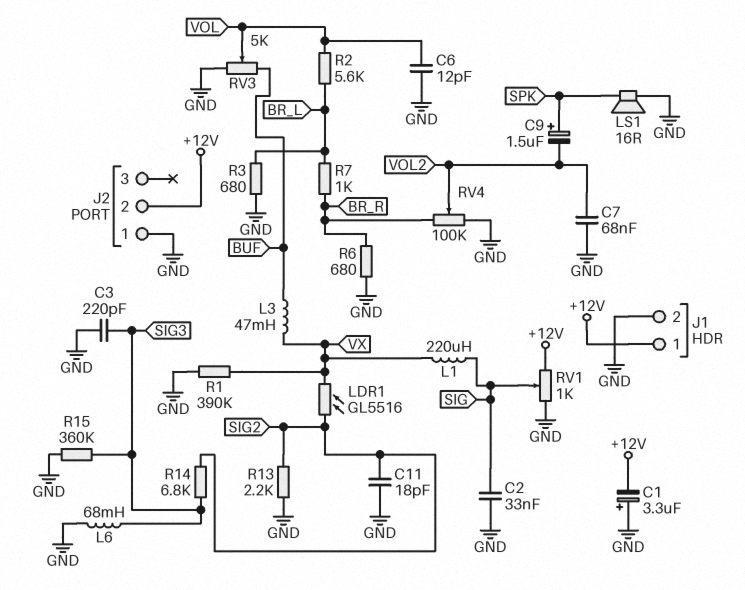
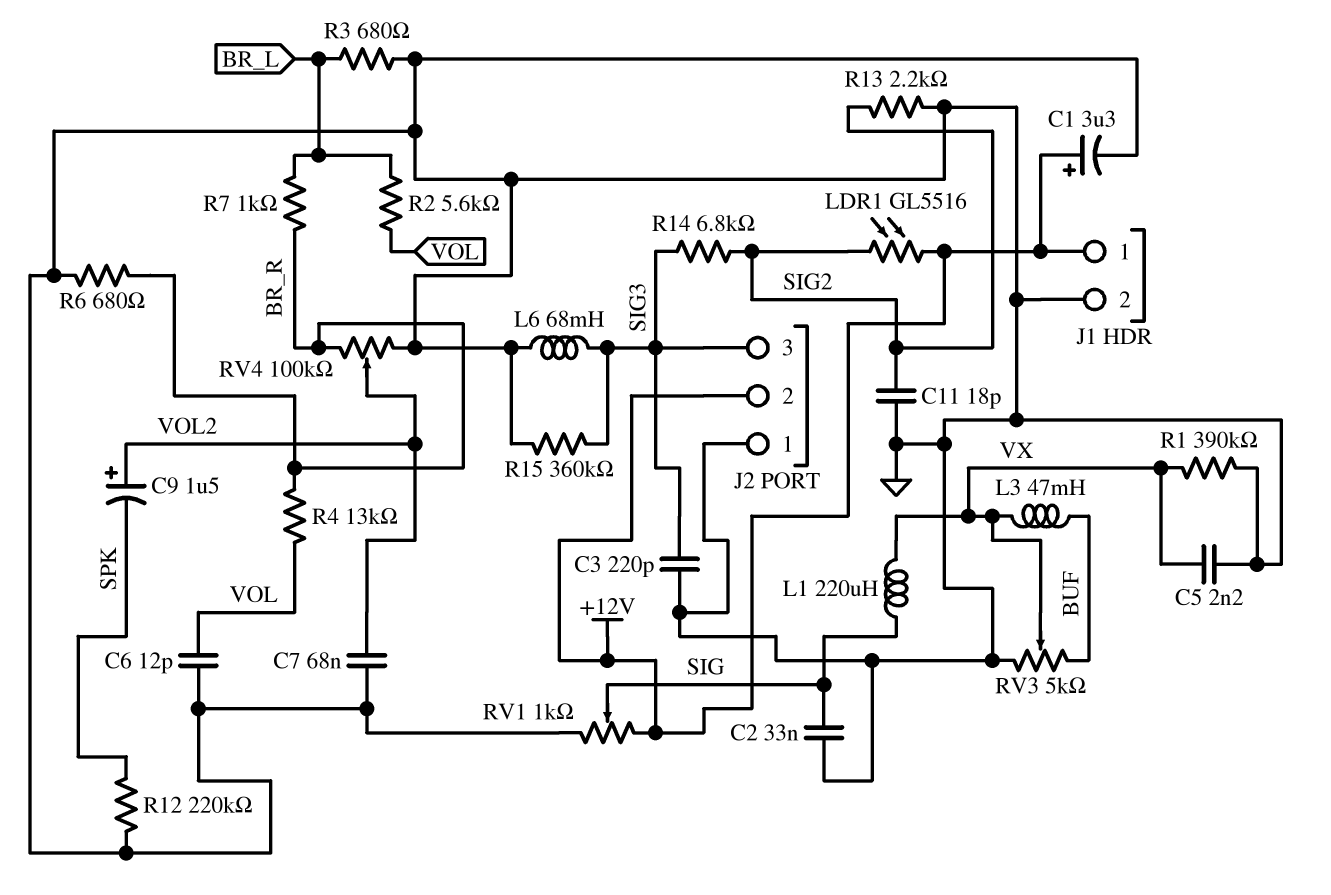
C1: 3.3uF (plus GND, minus +12V) -> 3.3uF (plus +12V, minus GND)
C5: none -> 2.2nF (GND, VX)
C9: 1.5uF (plus SPK, minus VOL2) -> 1.5uF (plus VOL2, minus SPK)
J2 pin 3: none -> SIG3
LDR1: GL5516 (SIG2, VX) -> GL5516 (+12V, SIG2)
LS1: speaker 16R (GND, SPK) -> none
R4: none -> 13k (BR_R, VOL)
R12: none -> 220k (GND, SPK)
RV3: 5k (BUF, GND, wiper VOL) -> 5k (BUF, GND, wiper VX)

